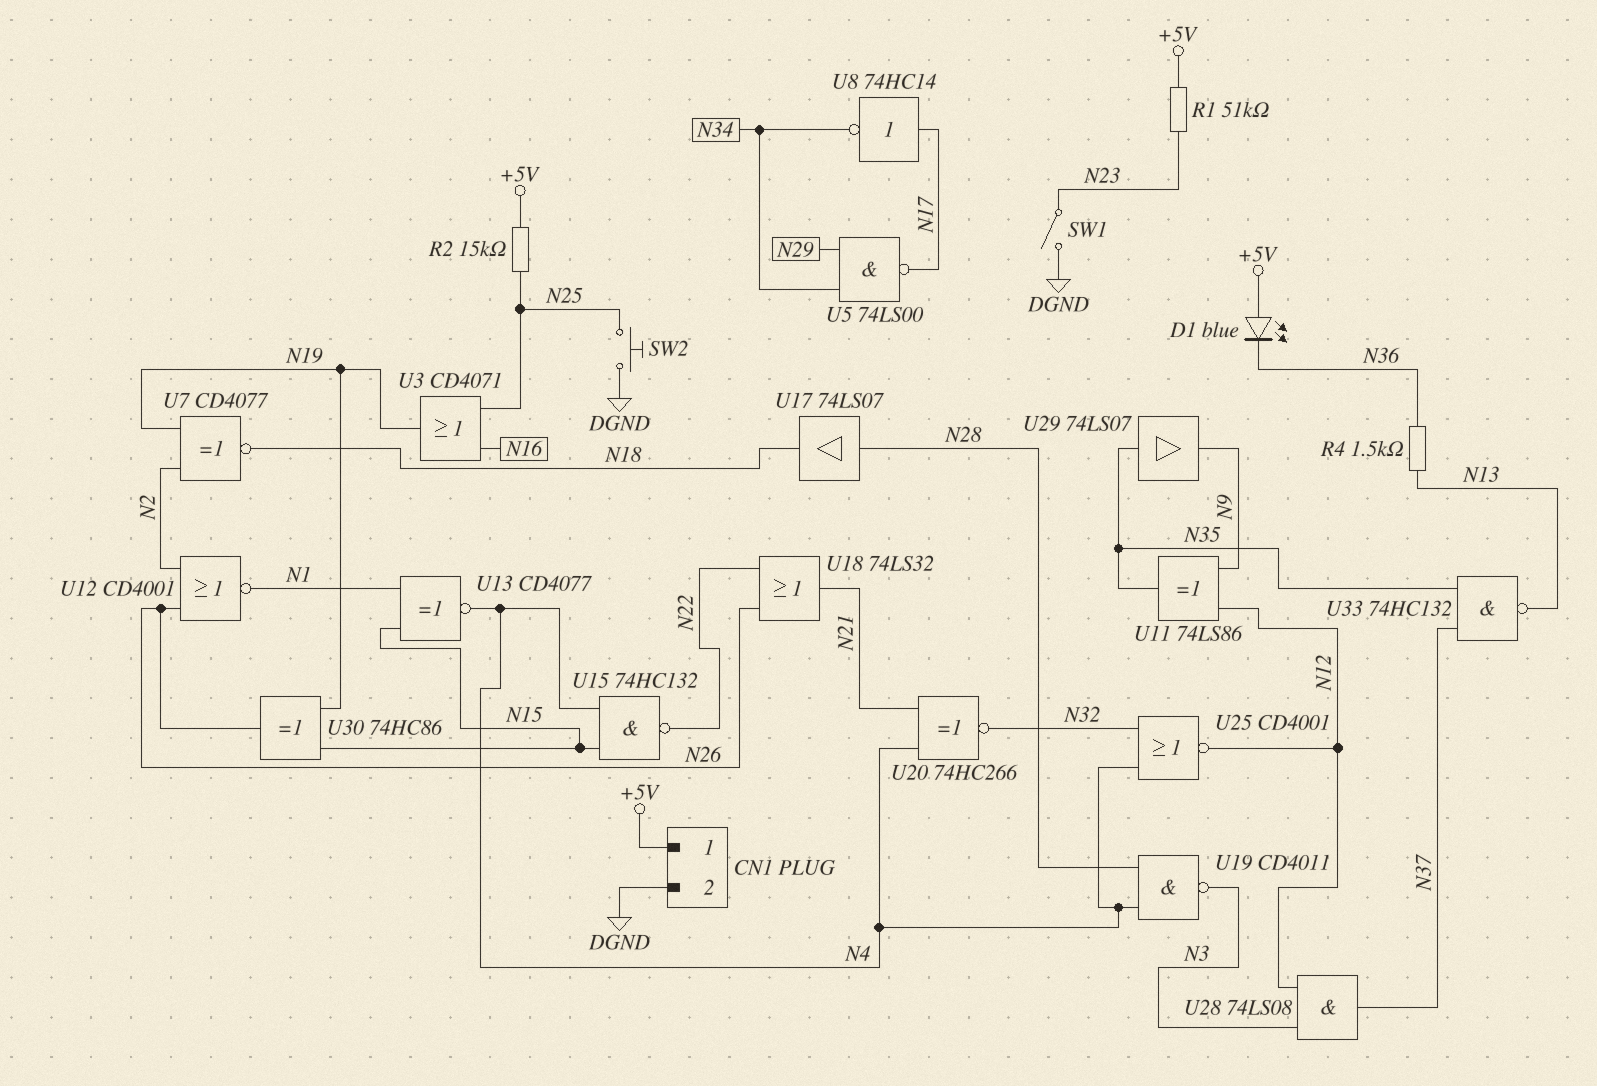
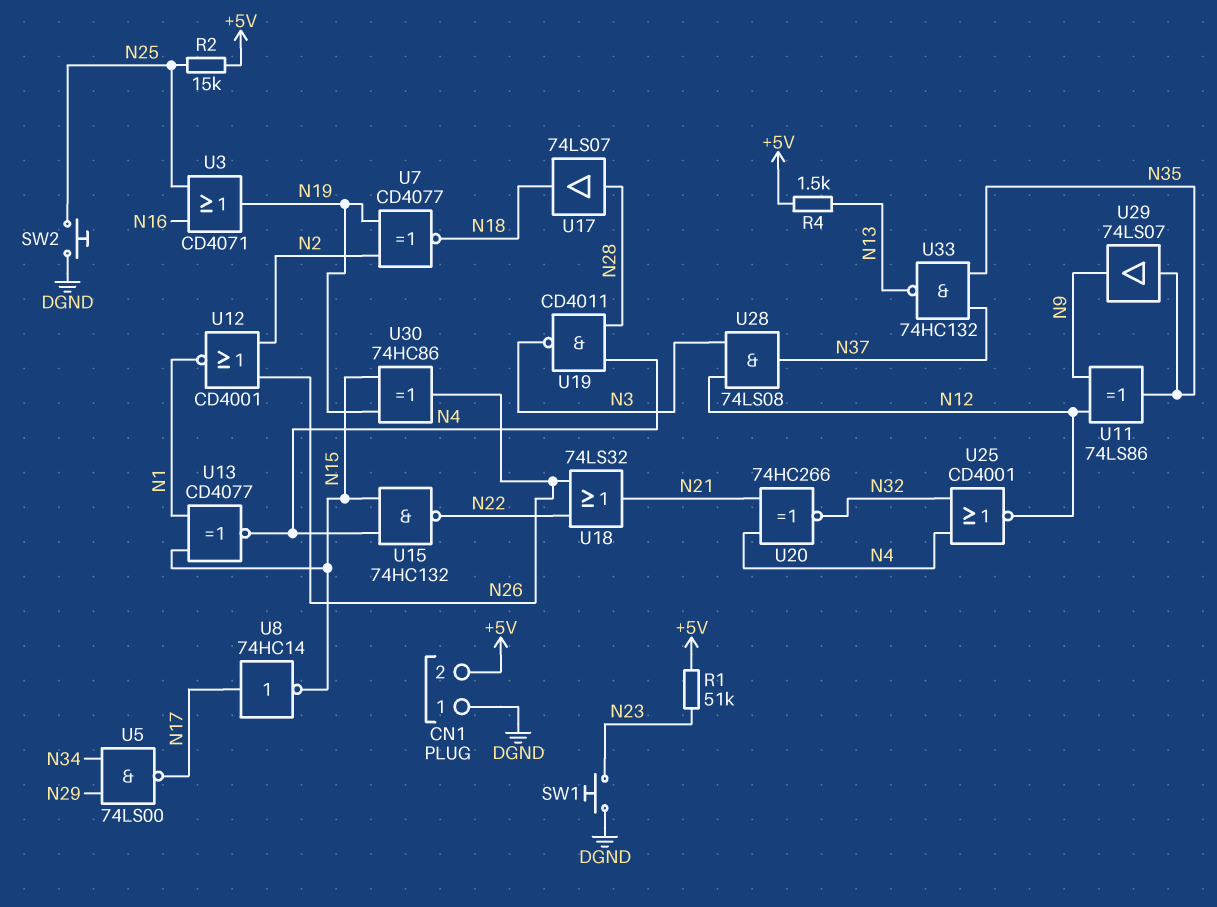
CN1 pin 1: +5V -> DGND
CN1 pin 2: DGND -> +5V
D1: LED blue (A +5V, K N36) -> none
R4: 1.5k (N13, N36) -> 1.5k (+5V, N13)
SW1: switch (DGND, N23) -> button (DGND, N23)
U8: NOT 74HC14 (in N17, out N34) -> NOT 74HC14 (in N17, out N15)

